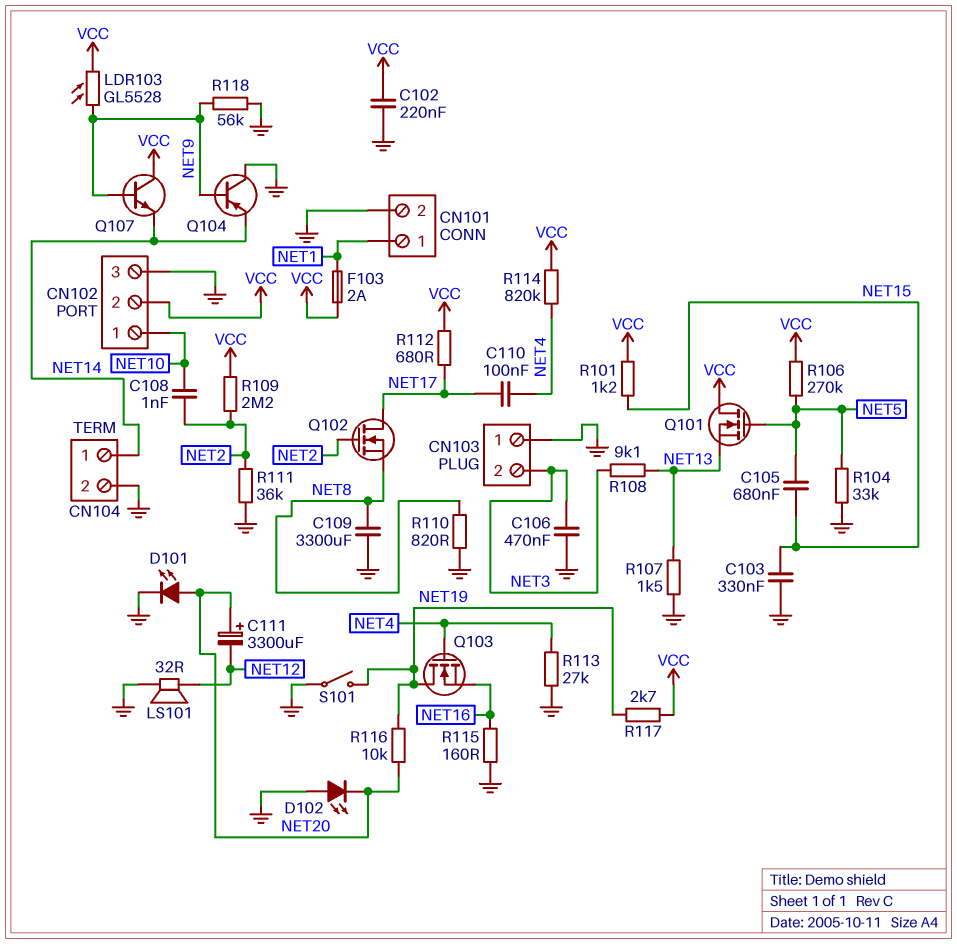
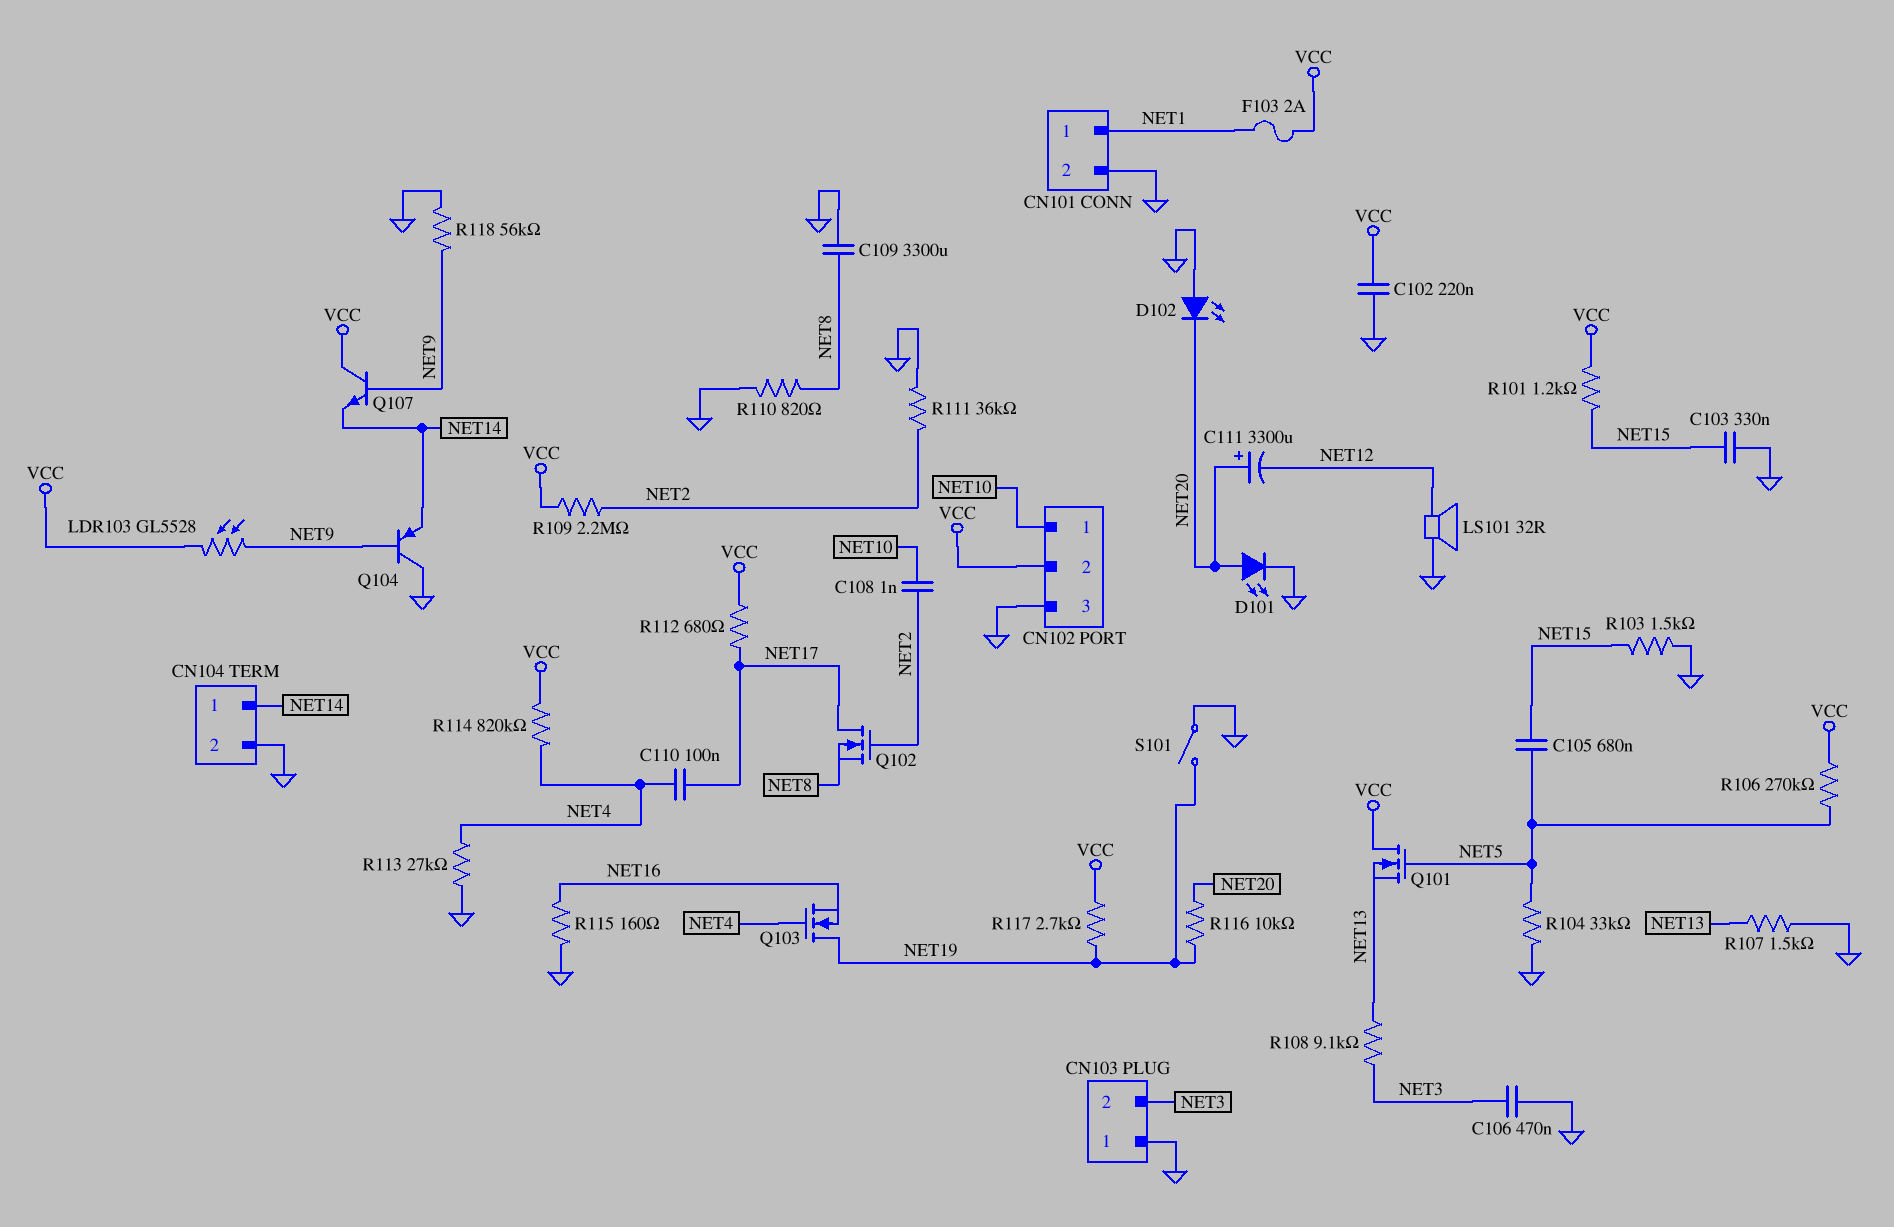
R103: none -> 1.5k (GND, NET15)

